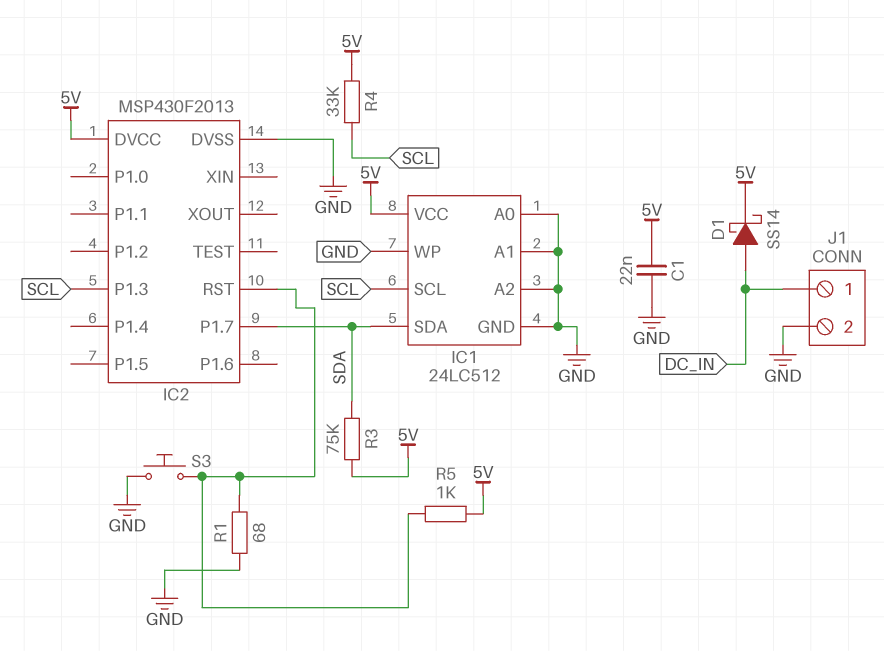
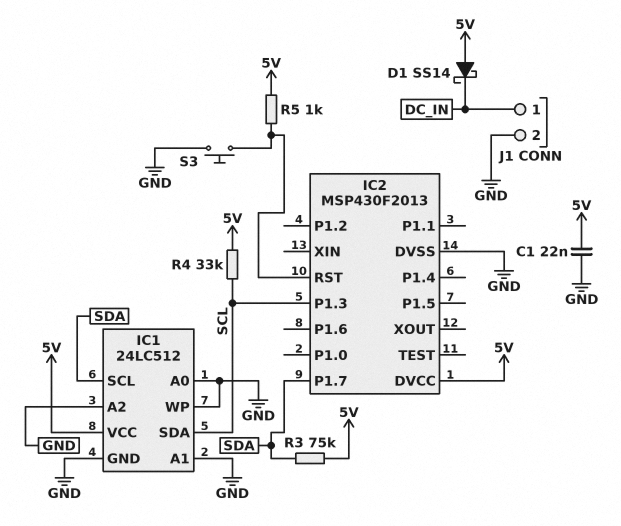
D1: schottky SS14 (A DC_IN, K 5V) -> schottky SS14 (A 5V, K DC_IN)
IC1 pin SCL: SCL -> SDA
IC1 pin SDA: SDA -> SCL
R1: 68 (GND, IC2/RST) -> none

